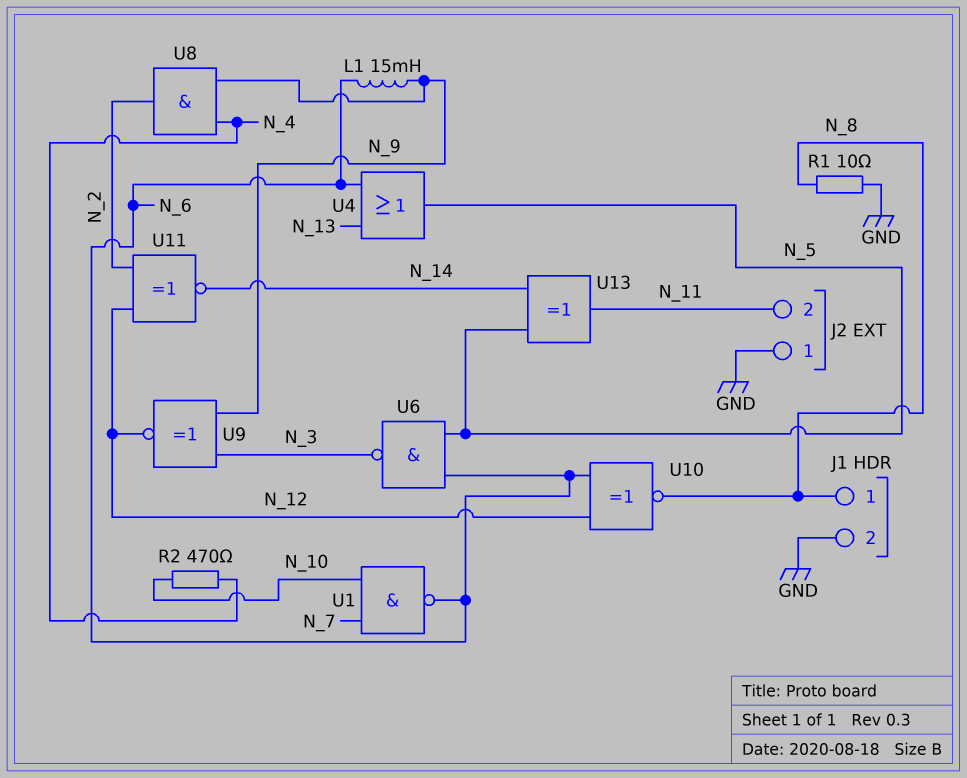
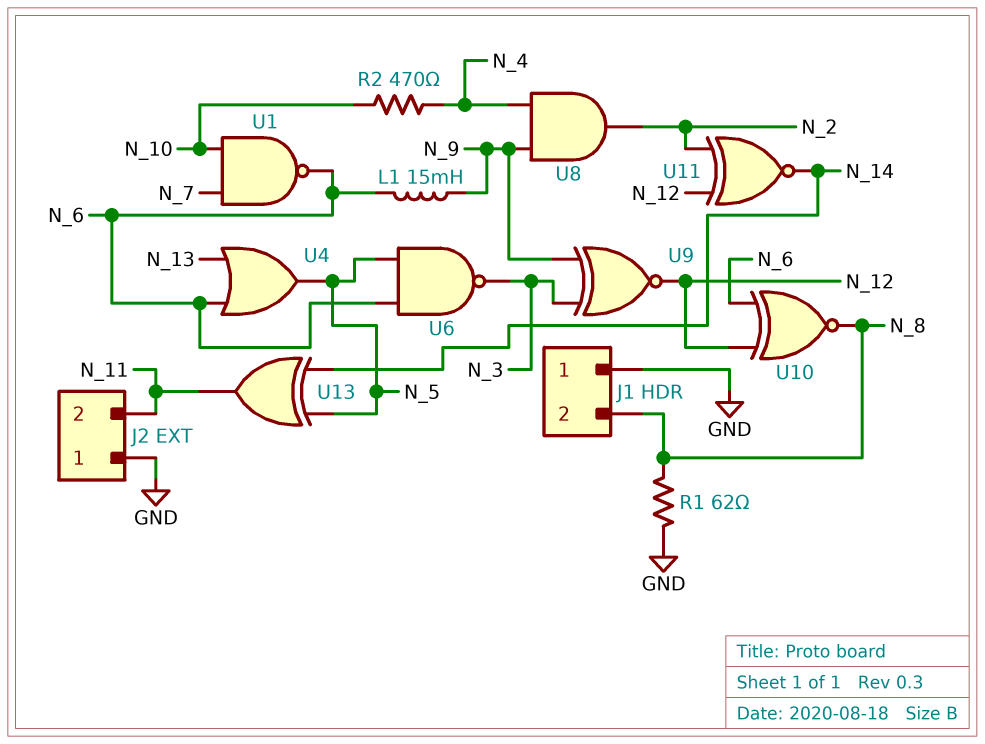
J1 pin 1: N_8 -> GND
J1 pin 2: GND -> N_8
R1: 10 (GND, N_8) -> 62 (GND, N_8)

